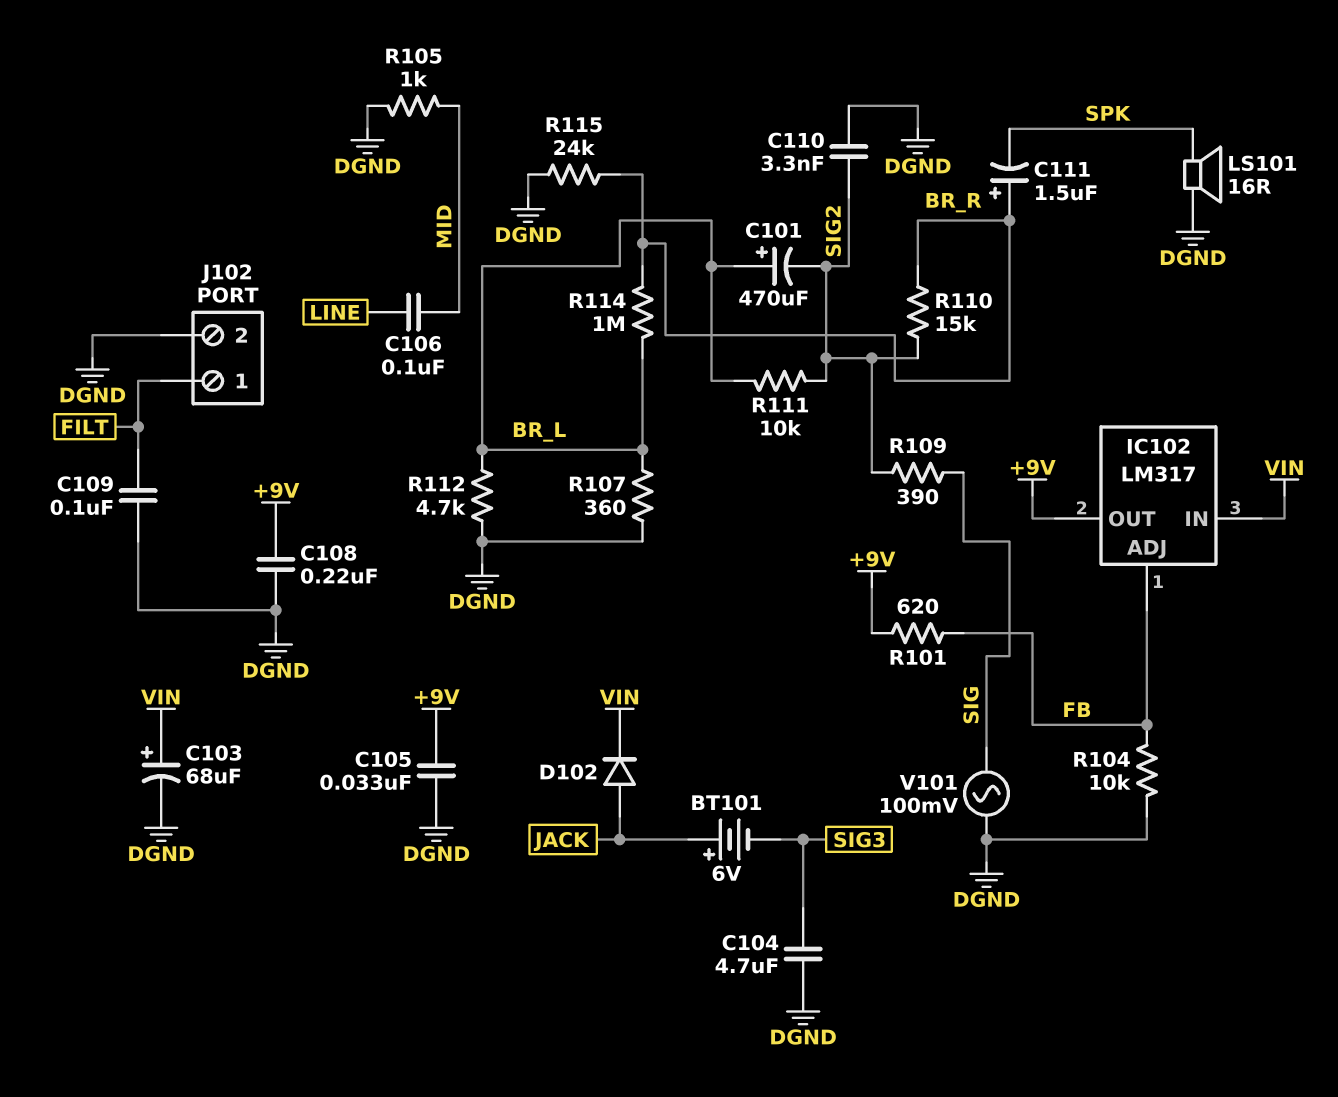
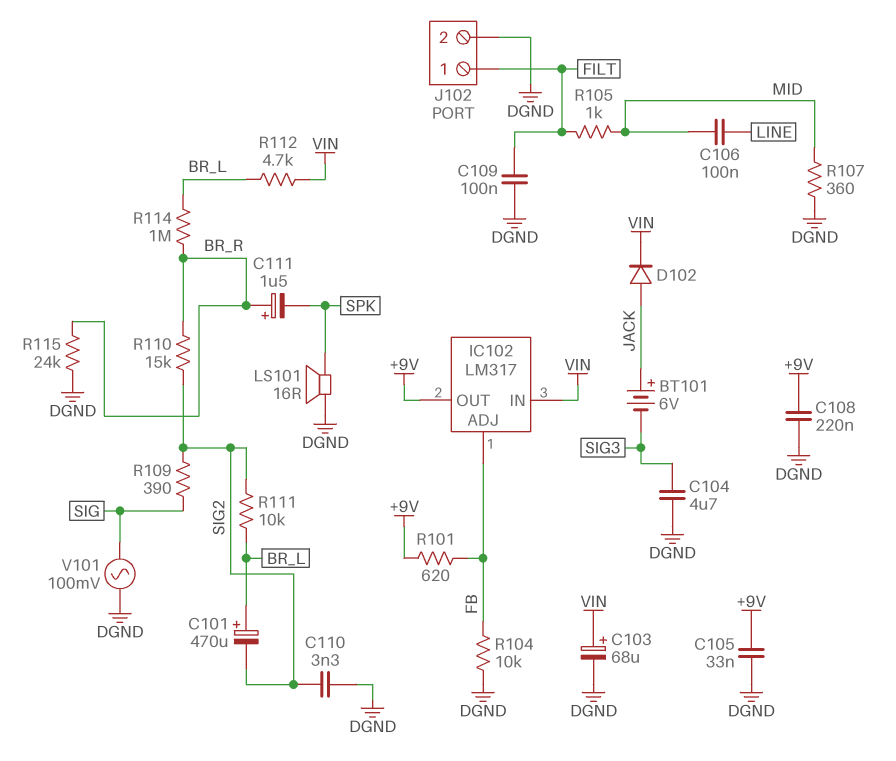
R105: 1k (DGND, MID) -> 1k (FILT, MID)
R107: 360 (BR_L, DGND) -> 360 (DGND, MID)
R112: 4.7k (BR_L, DGND) -> 4.7k (BR_L, VIN)

